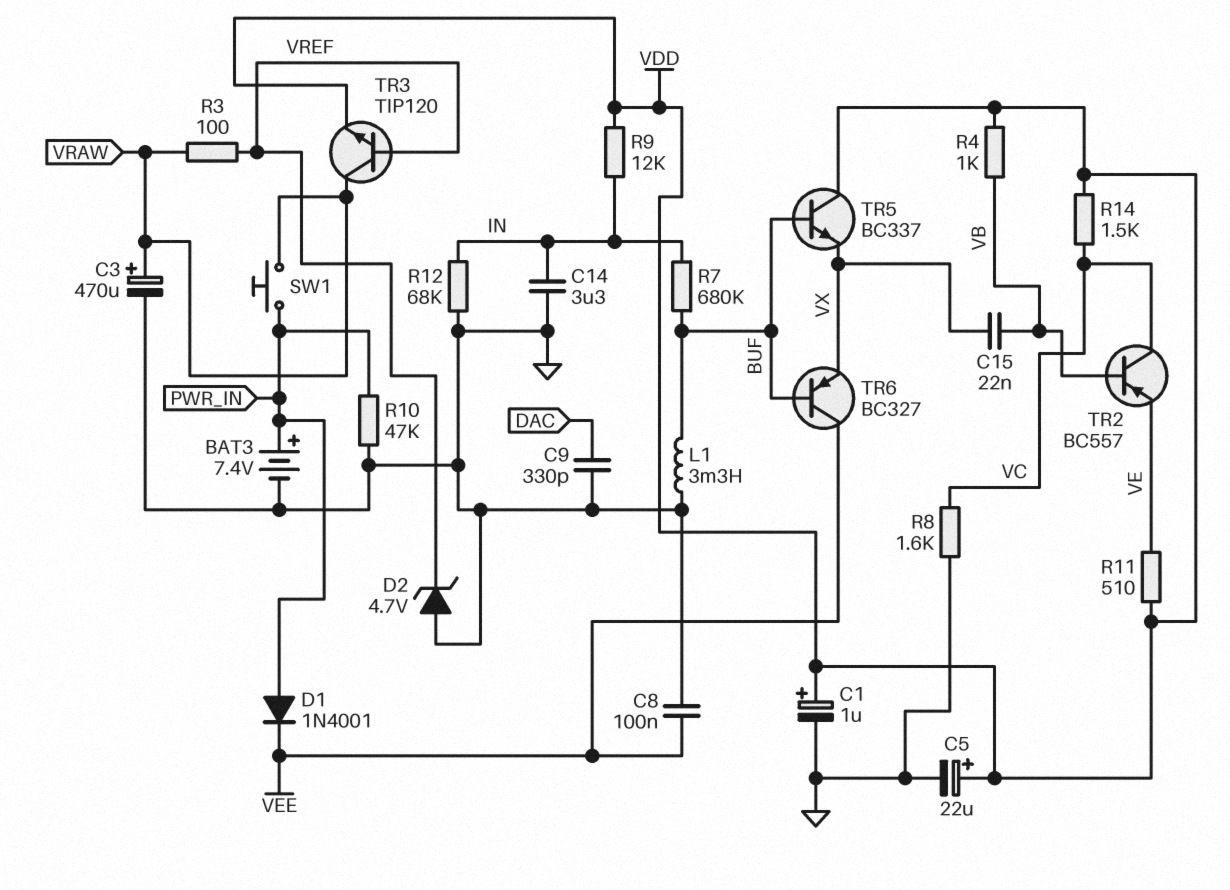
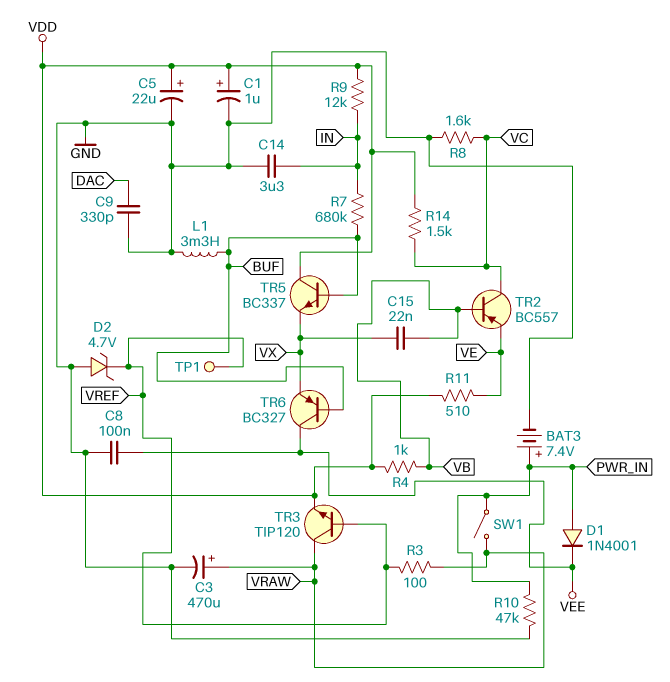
R12: 68k (GND, IN) -> none
SW1: button (PWR_IN, VRAW) -> switch (PWR_IN, VRAW)
TP1: none -> test point (VREF)

